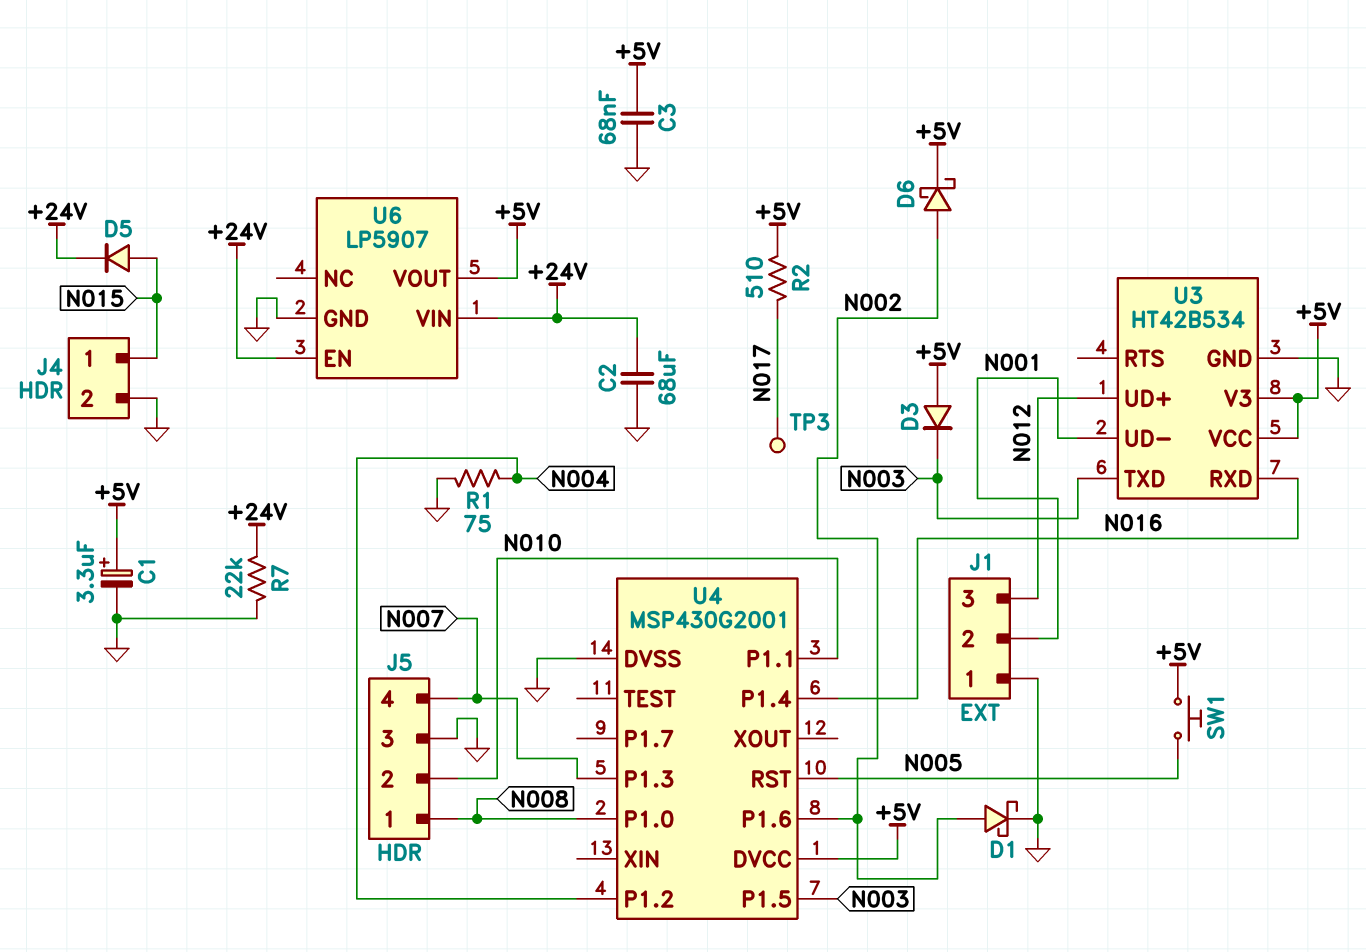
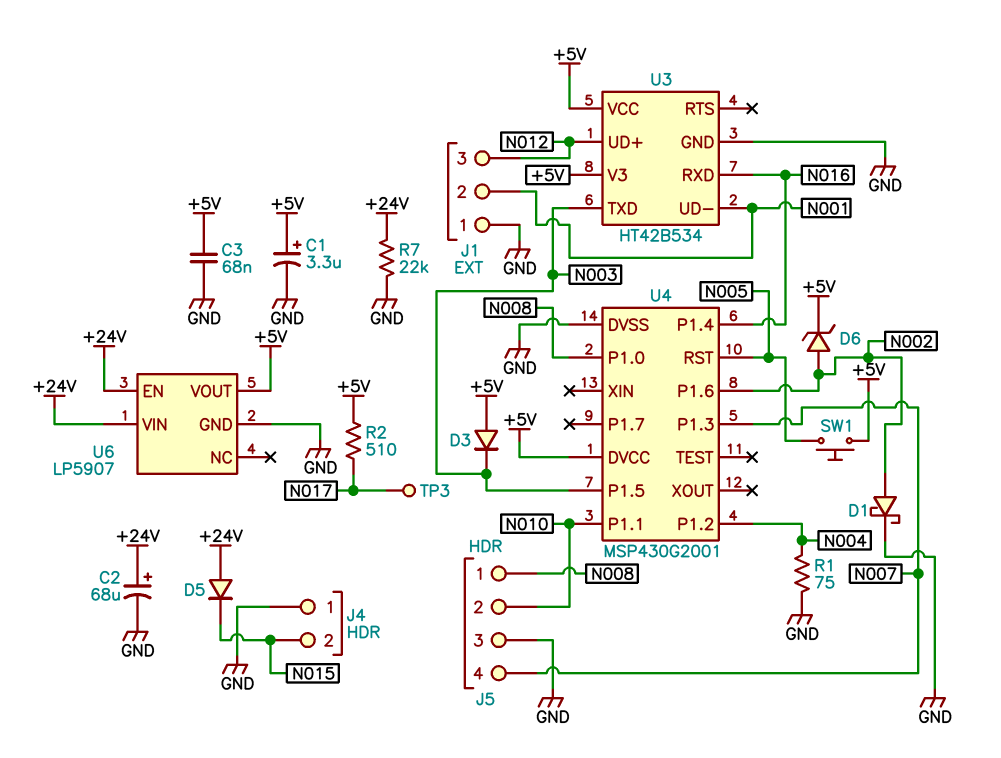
C2: 68uF (+24V, GND) -> 68uF (plus +24V, minus GND)
D5: diode (A N015, K +24V) -> diode (A +24V, K N015)
D6: schottky (A N002, K +5V) -> zener (A N002, K +5V)
J4 pin 1: N015 -> GND
J4 pin 2: GND -> N015

